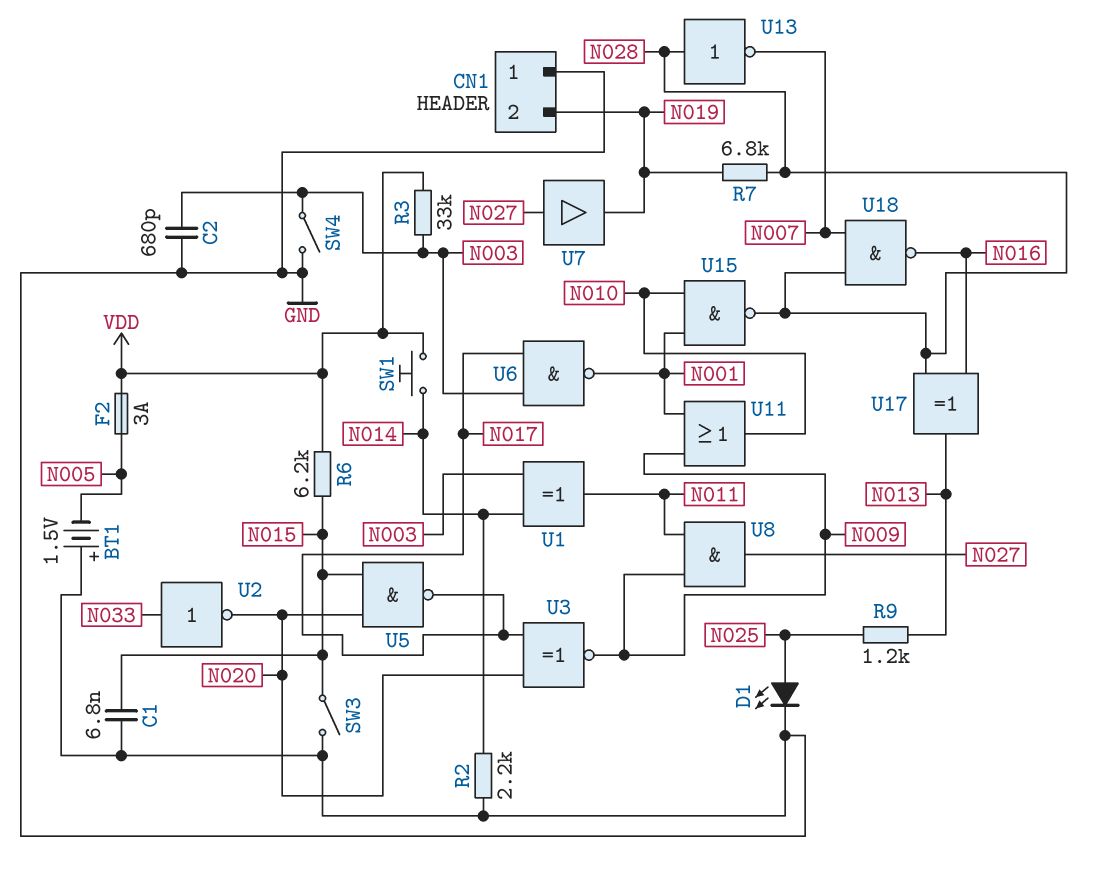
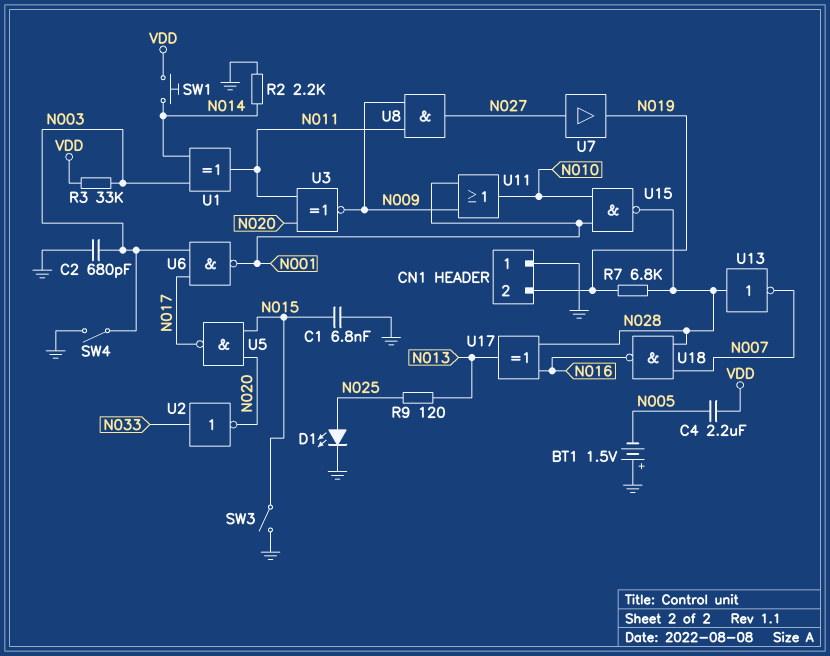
C4: none -> 2.2uF (N005, VDD)
F2: 3A (N005, VDD) -> none
R6: 6.2k (N015, VDD) -> none
R9: 1.2k (N013, N025) -> 120 (N013, N025)
U3: XNOR (in N017, in N020, out N009) -> XNOR (in N011, in N020, out N009)

